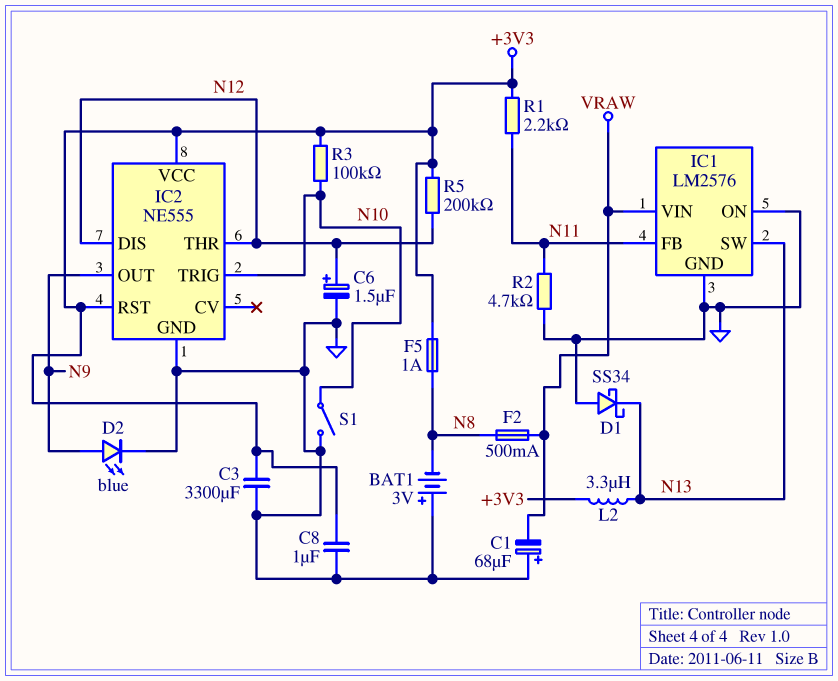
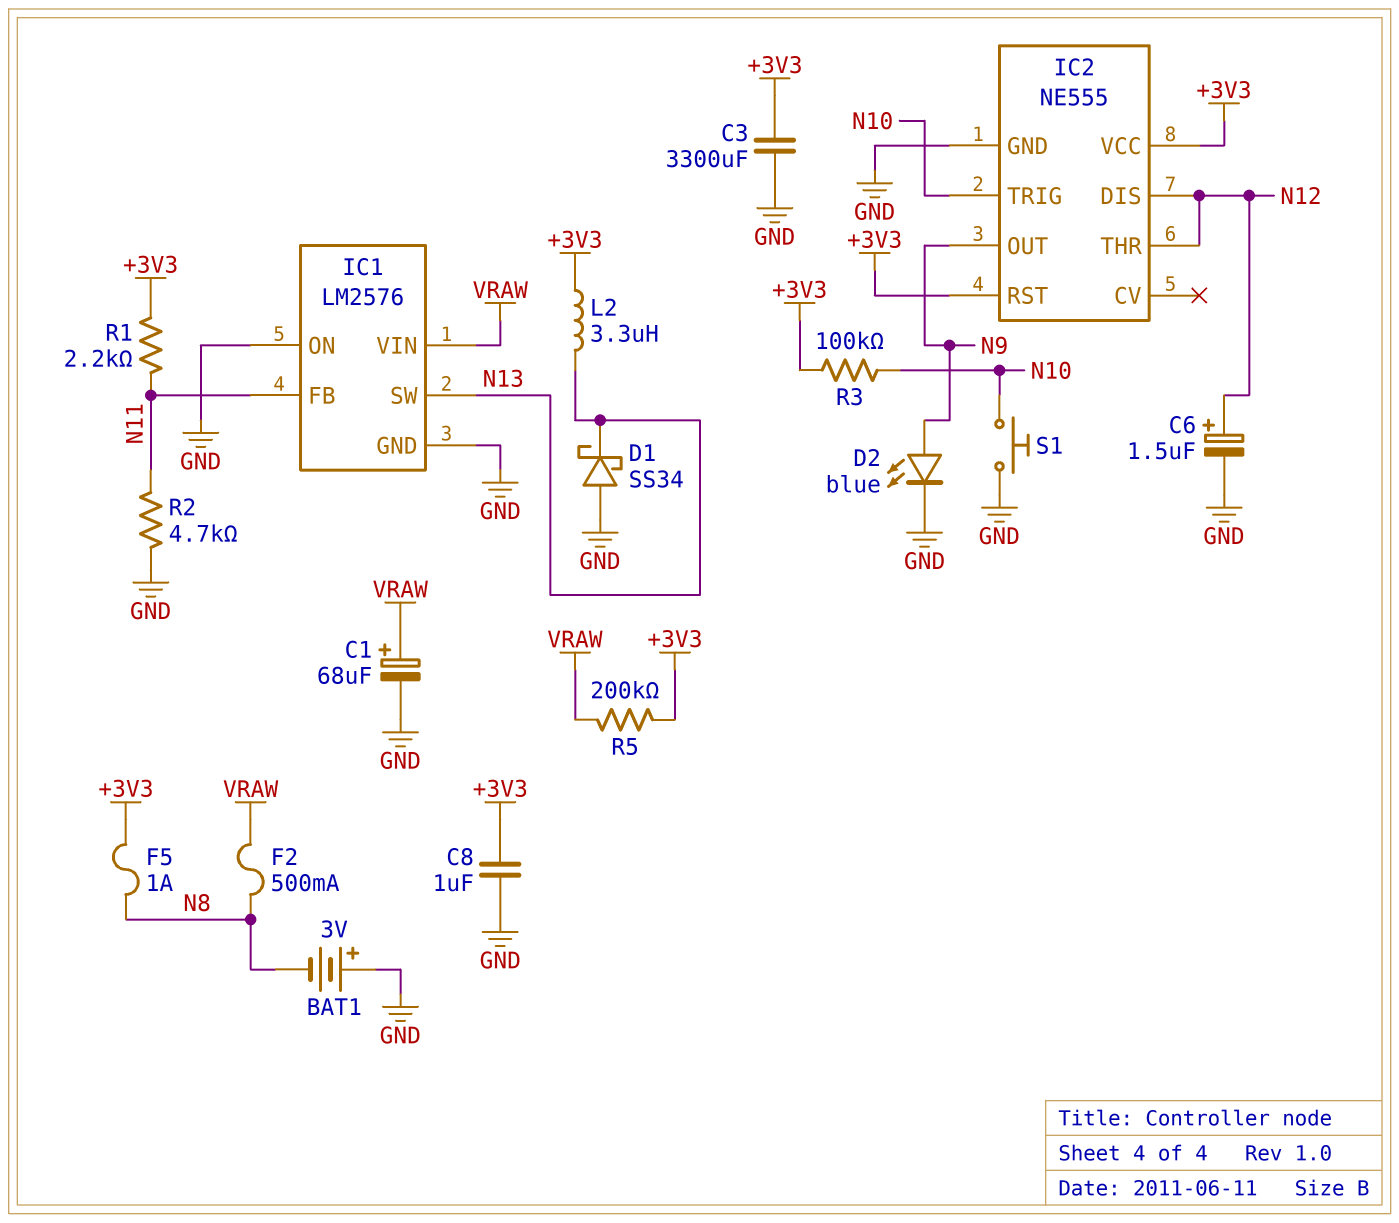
C1: 68uF (plus GND, minus VRAW) -> 68uF (plus VRAW, minus GND)
R5: 200k (+3V3, N12) -> 200k (+3V3, VRAW)
S1: switch (GND, N10) -> button (GND, N10)

